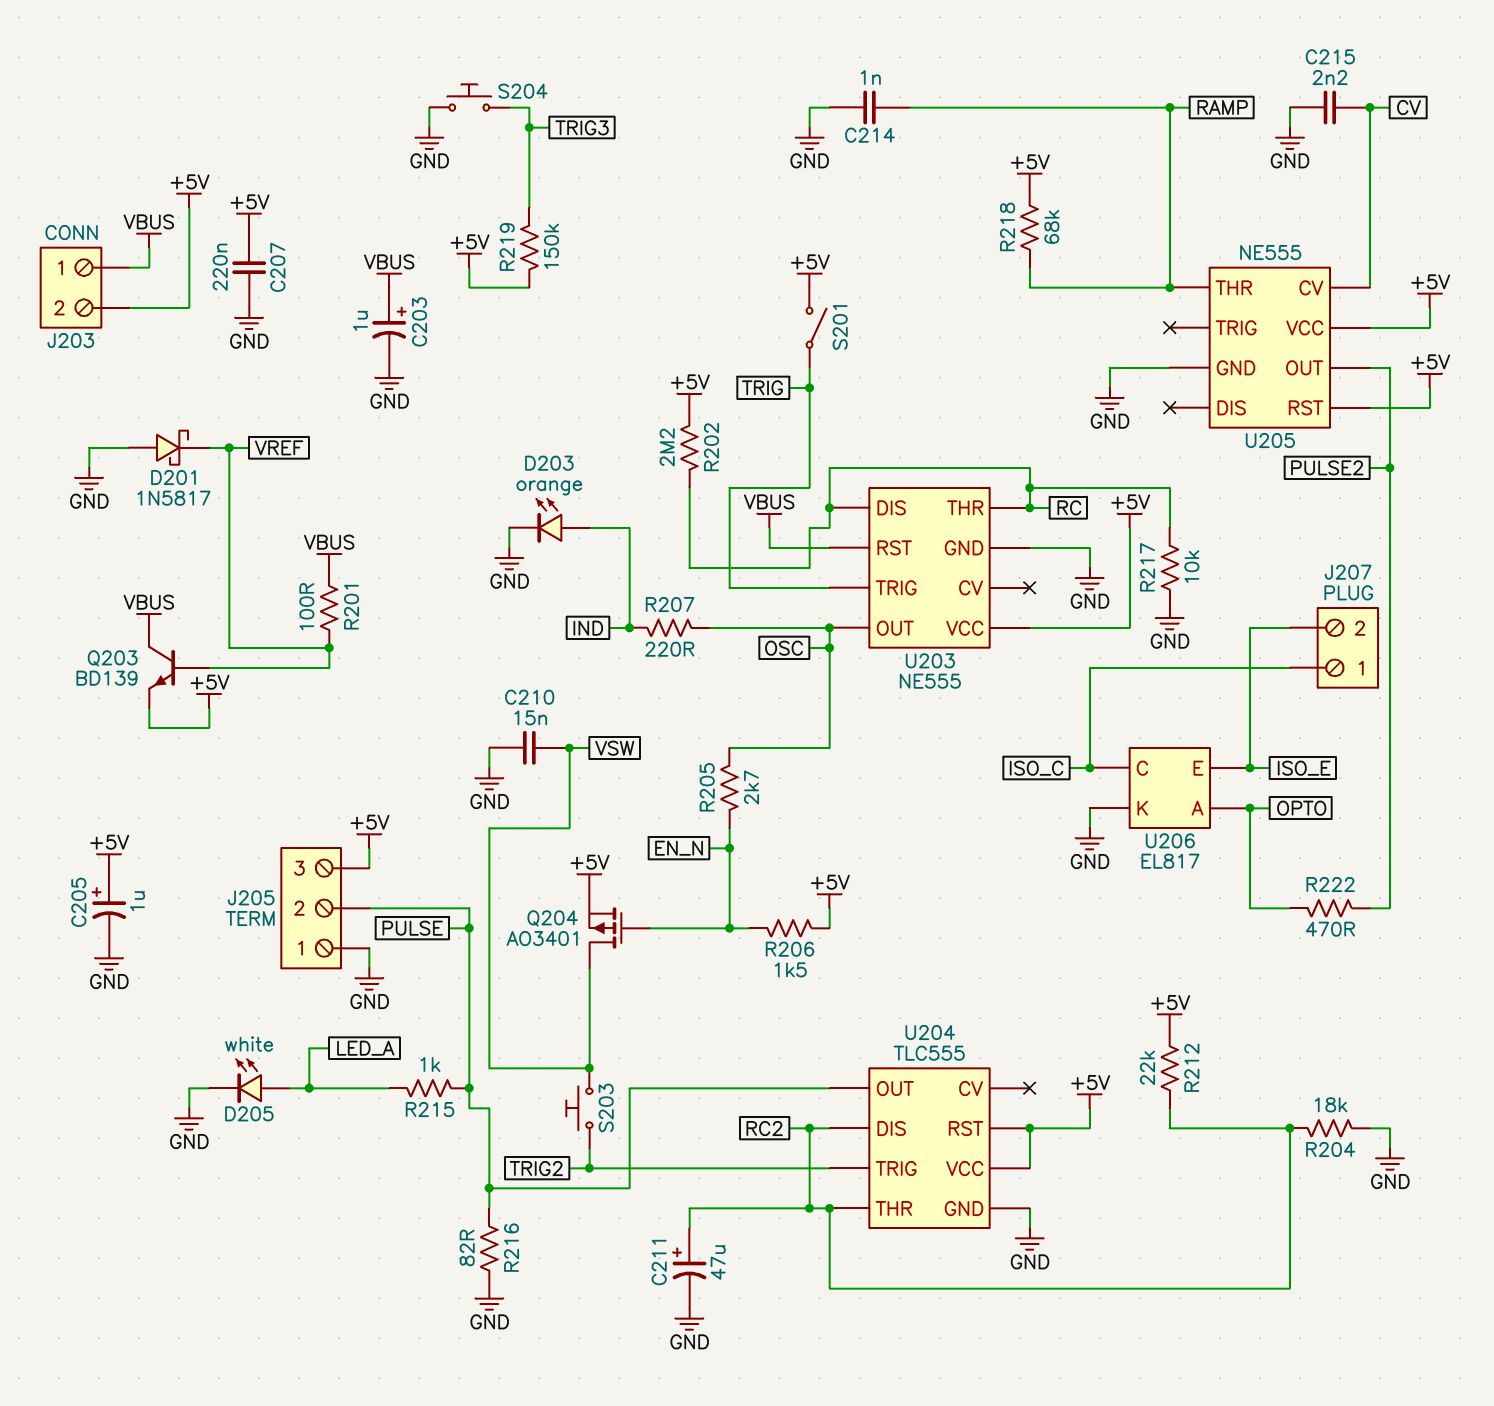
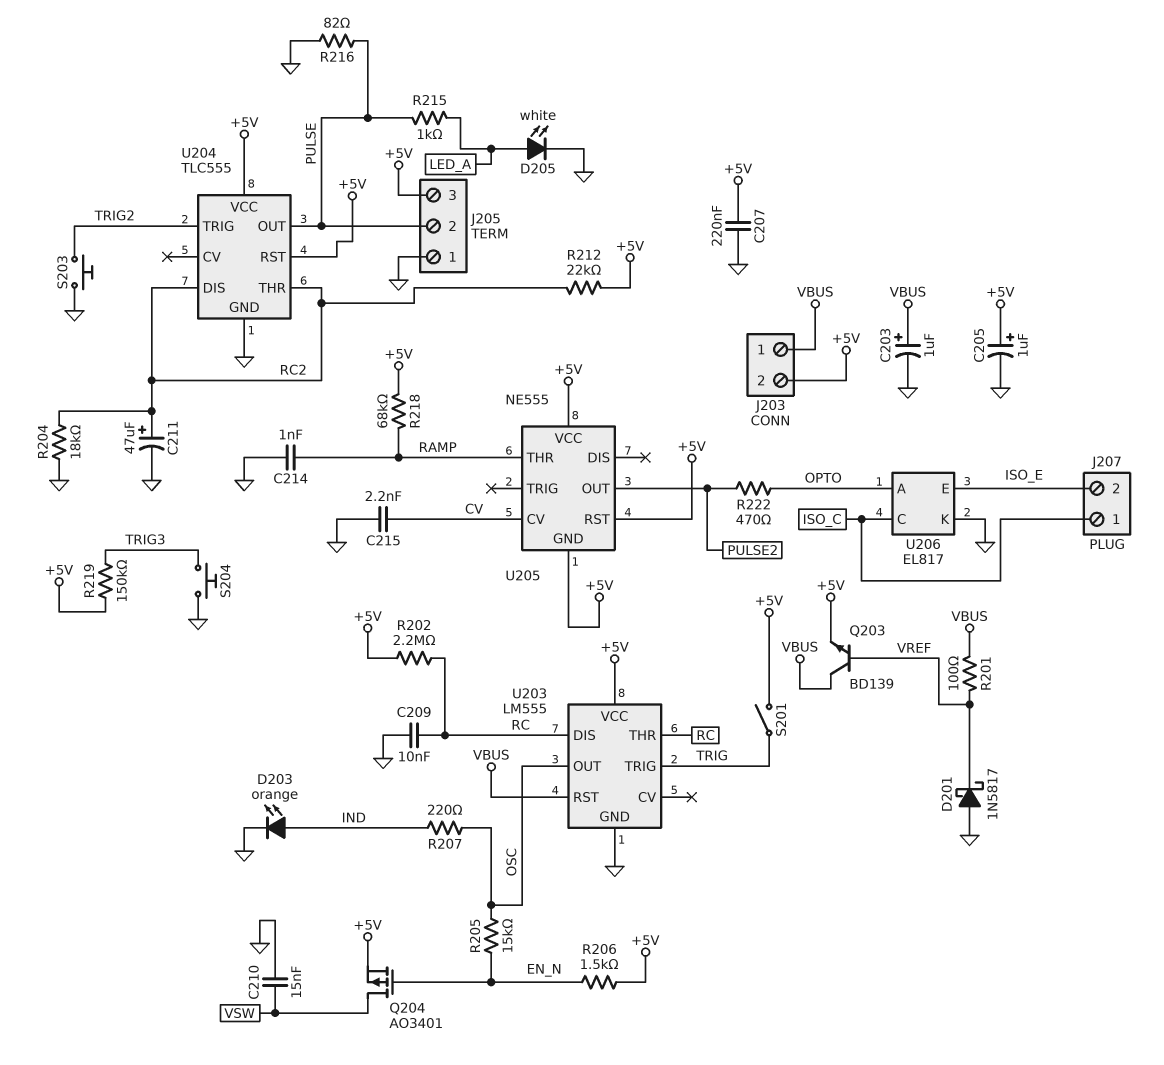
C209: none -> 10nF (GND, RC)
R205: 2.7k (EN_N, OSC) -> 15k (EN_N, OSC)
R217: 10k (GND, RC) -> none
S203: button (TRIG2, VSW) -> button (GND, TRIG2)
U203: NE555 -> LM555
U205 pin GND: GND -> +5V

